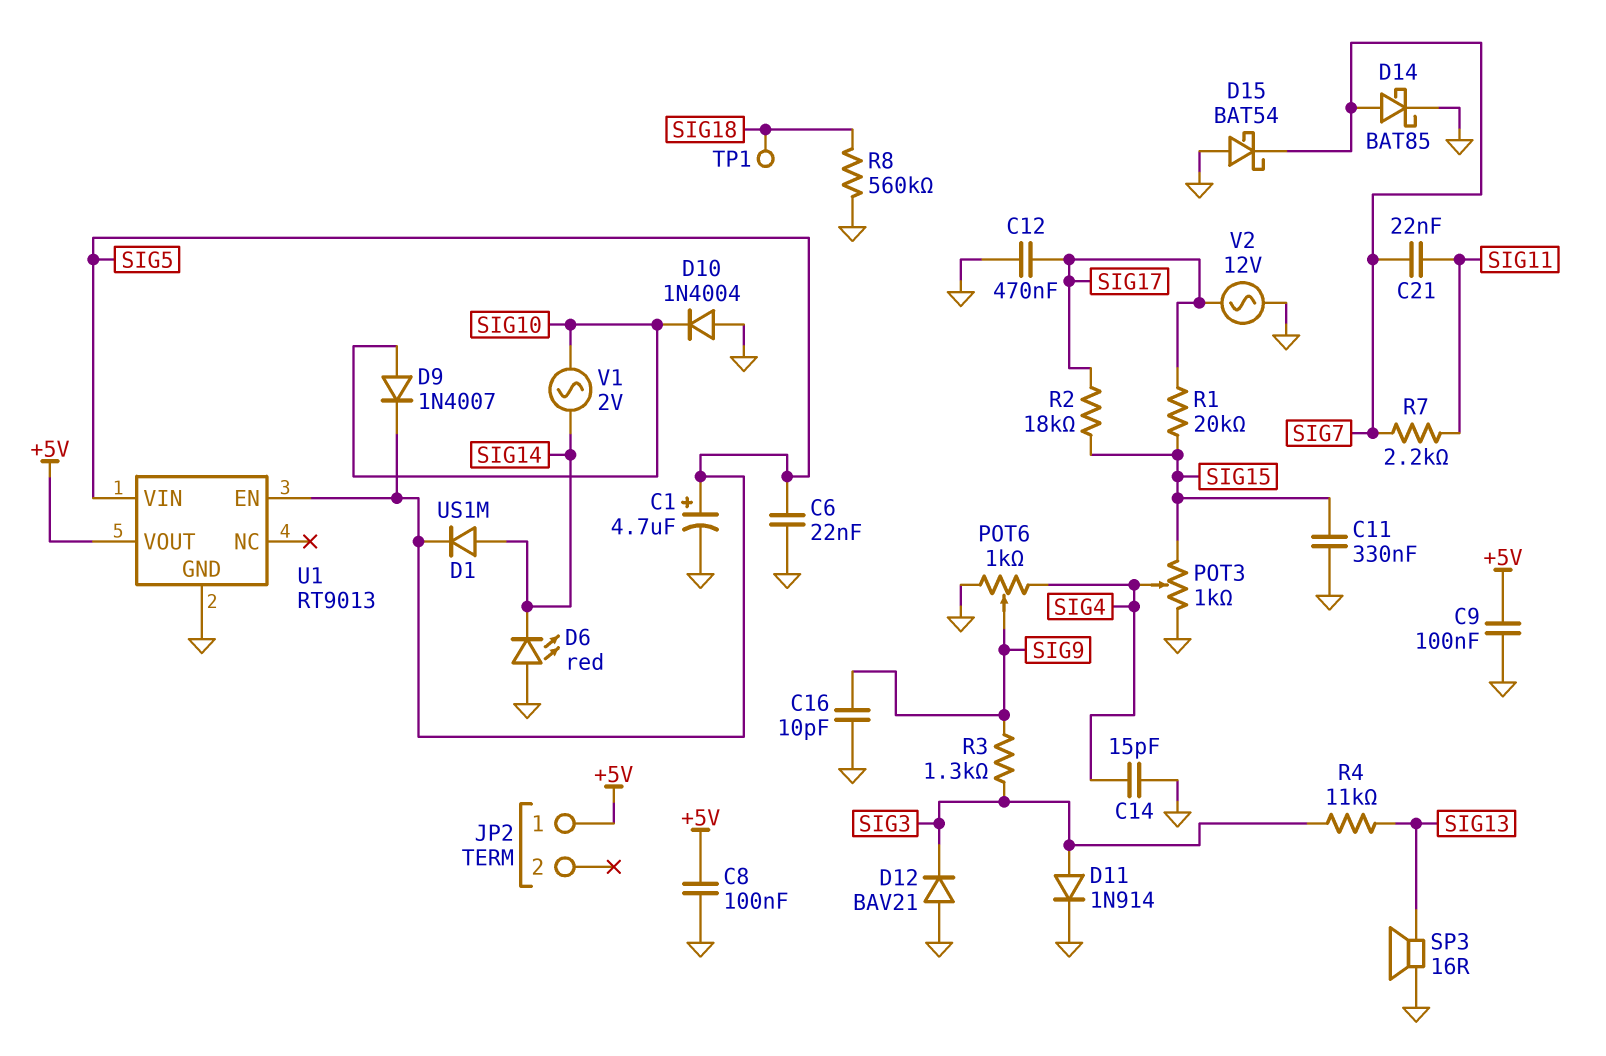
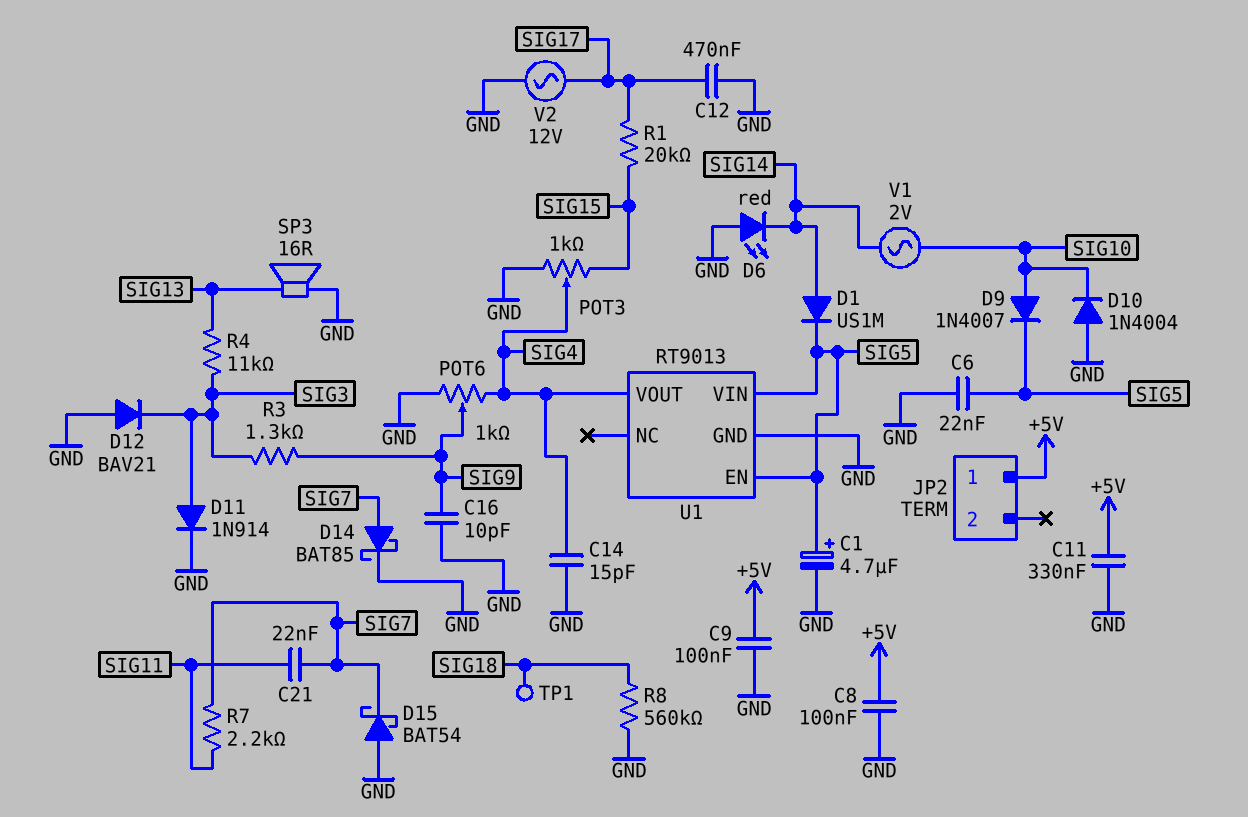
C11: 330nF (GND, SIG15) -> 330nF (+5V, GND)
R2: 18k (SIG15, SIG17) -> none
U1 pin VOUT: +5V -> SIG4

